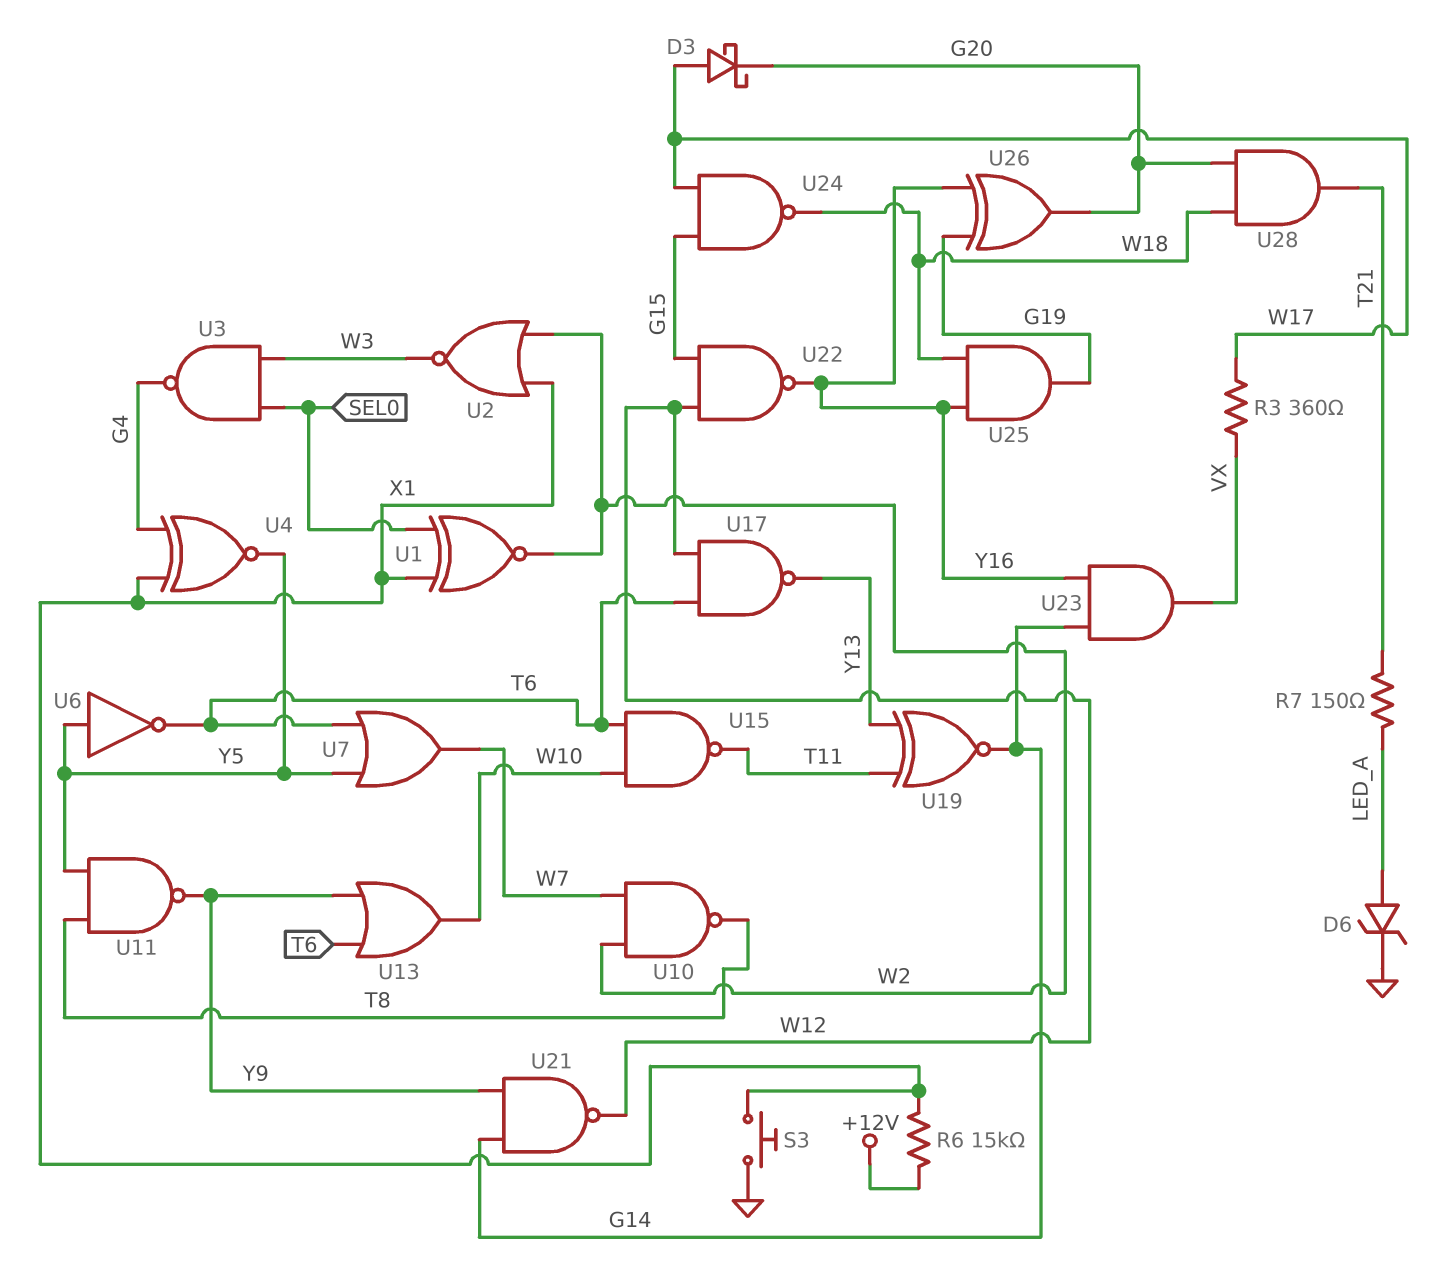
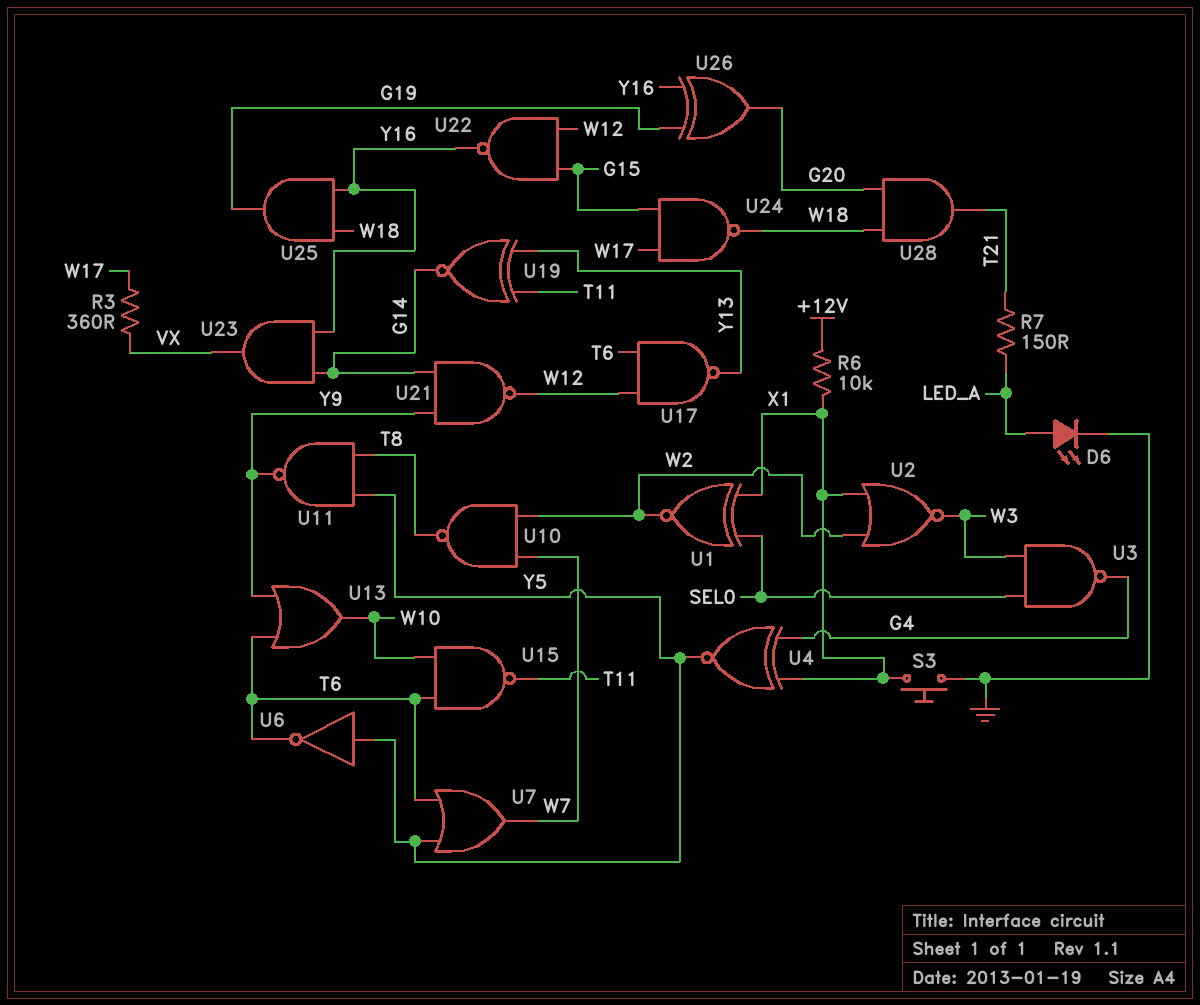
D3: schottky (A W17, K G20) -> none
D6: zener (A LED_A, K GND) -> LED (A LED_A, K GND)
R6: 15k (+12V, X1) -> 10k (+12V, X1)

